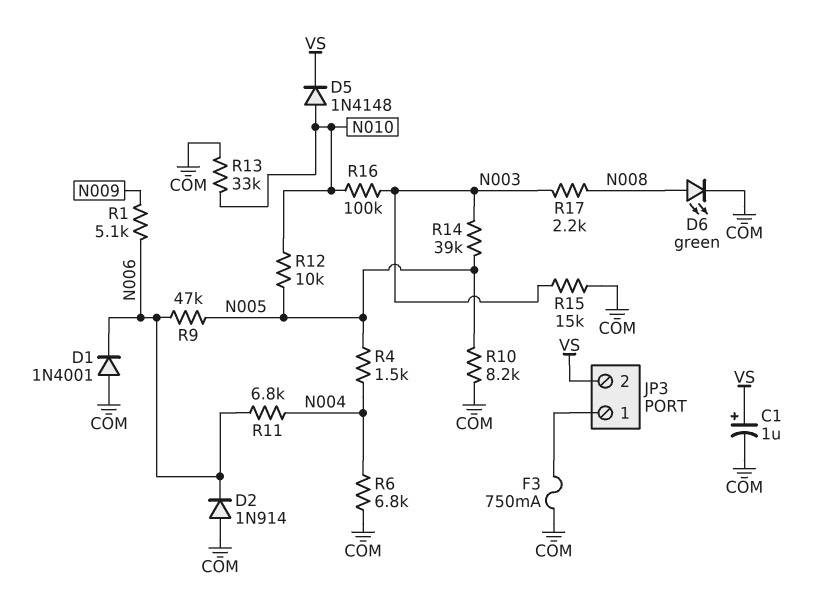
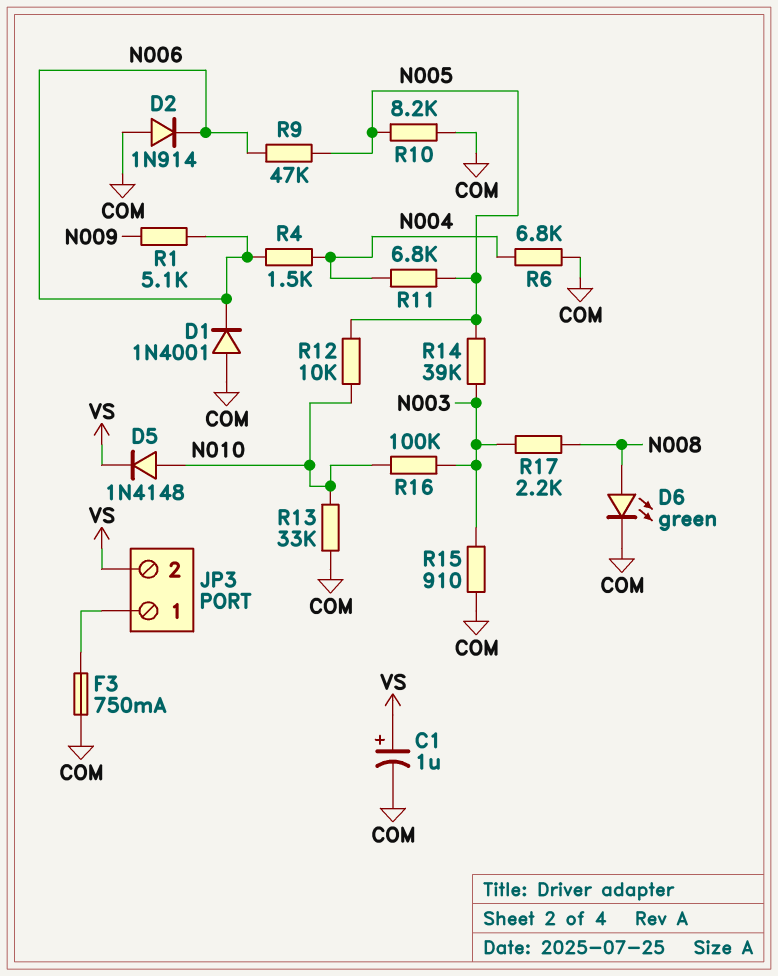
R4: 1.5k (N004, N005) -> 1.5k (N004, N006)
R11: 6.8k (N004, N006) -> 6.8k (N004, N005)
R15: 15k (COM, N003) -> 910 (COM, N003)

